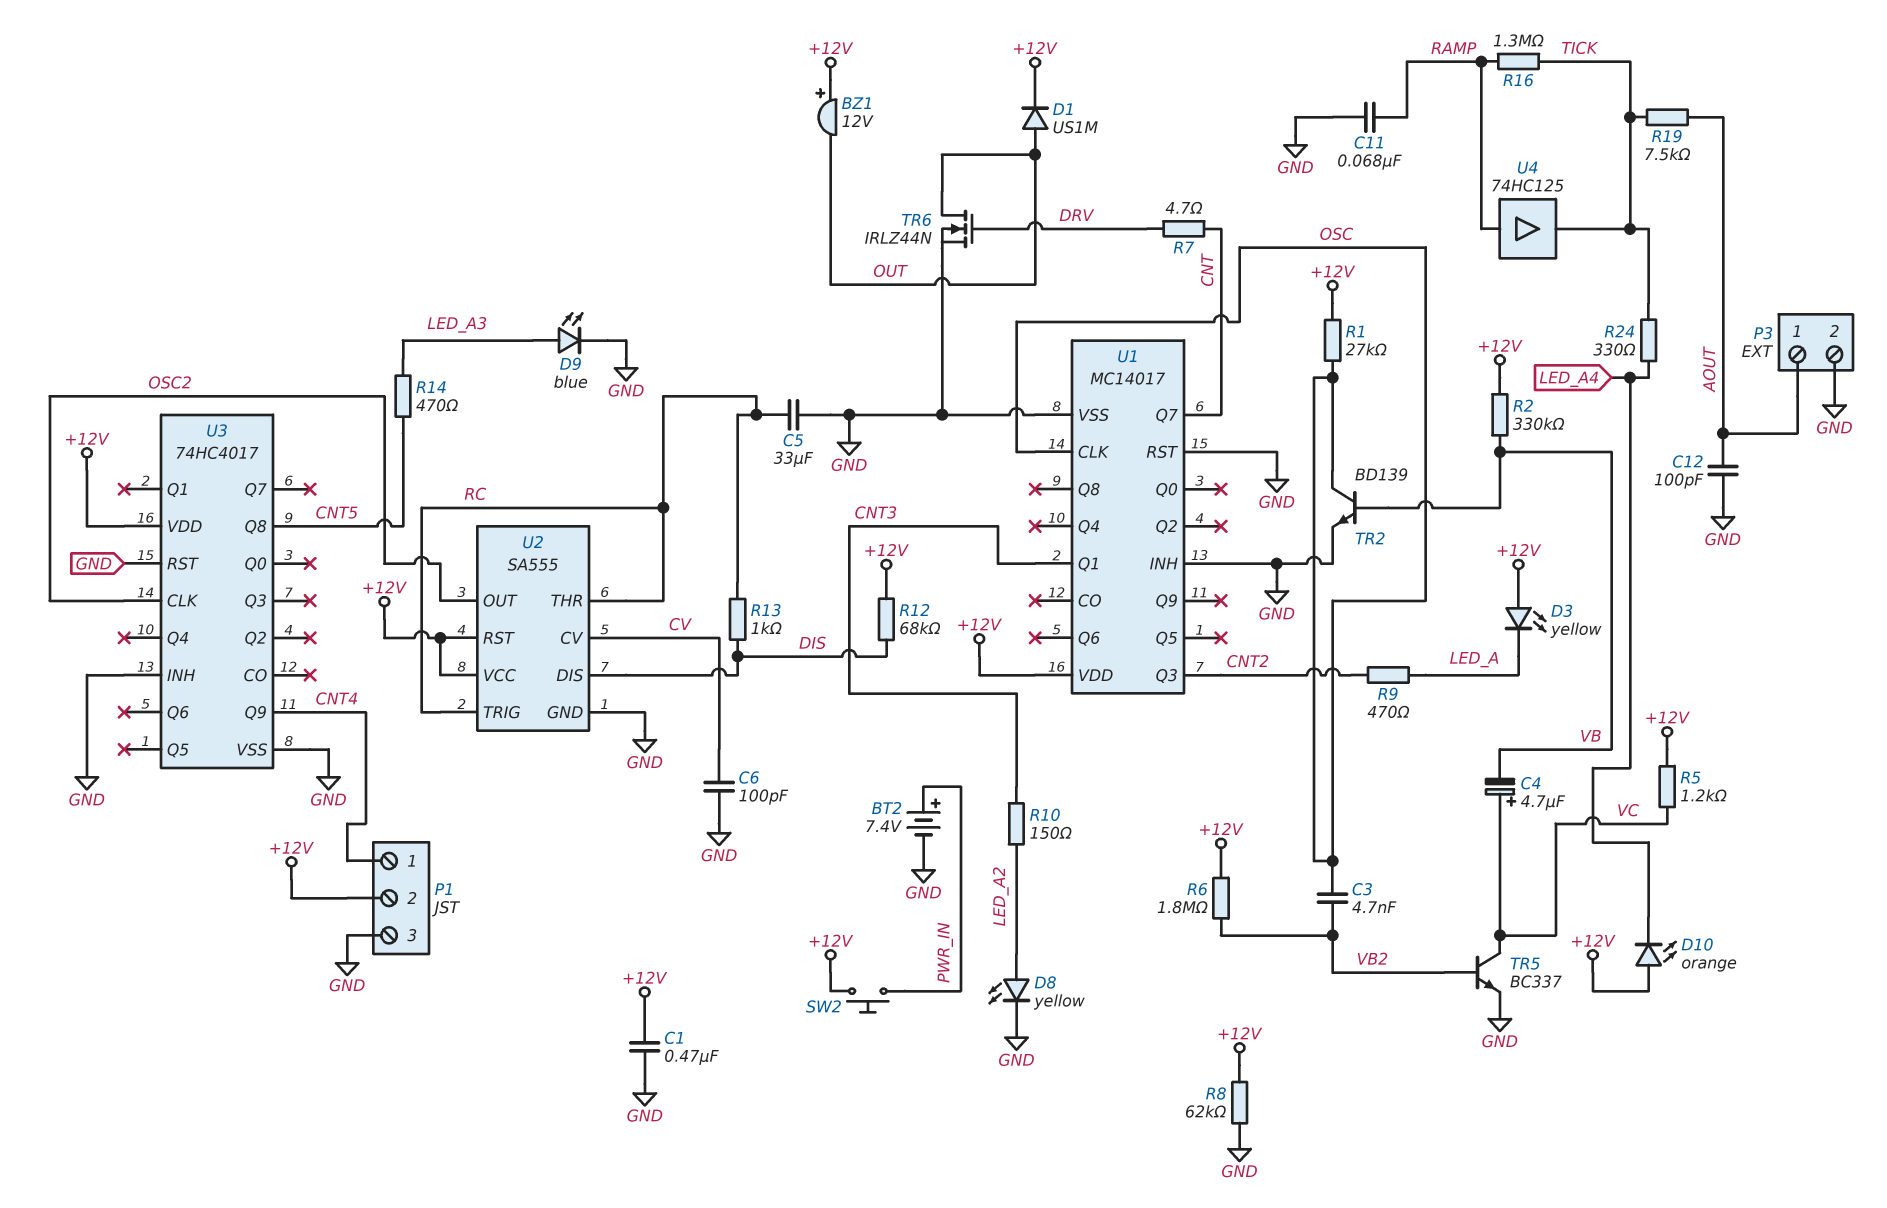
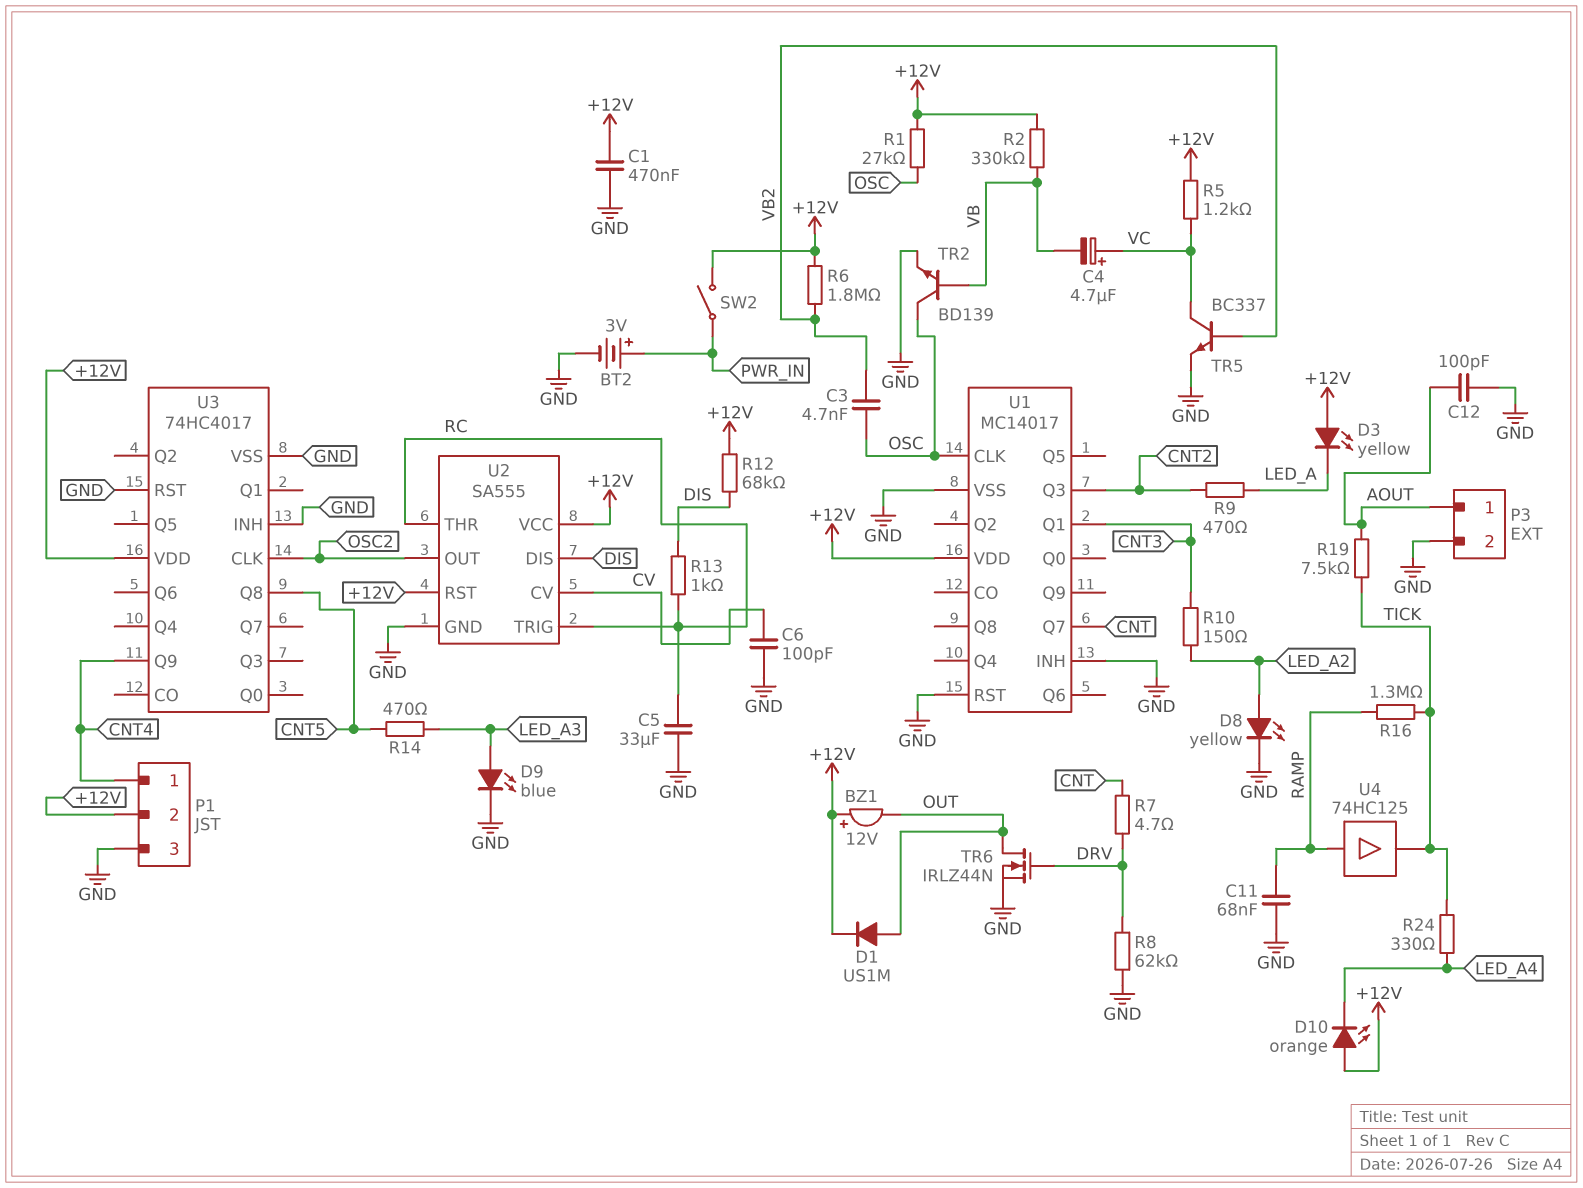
BT2: 7.4V (plus PWR_IN, minus GND) -> 3V (plus PWR_IN, minus GND)
R8: 62k (+12V, GND) -> 62k (DRV, GND)
SW2: button (+12V, PWR_IN) -> switch (+12V, PWR_IN)

